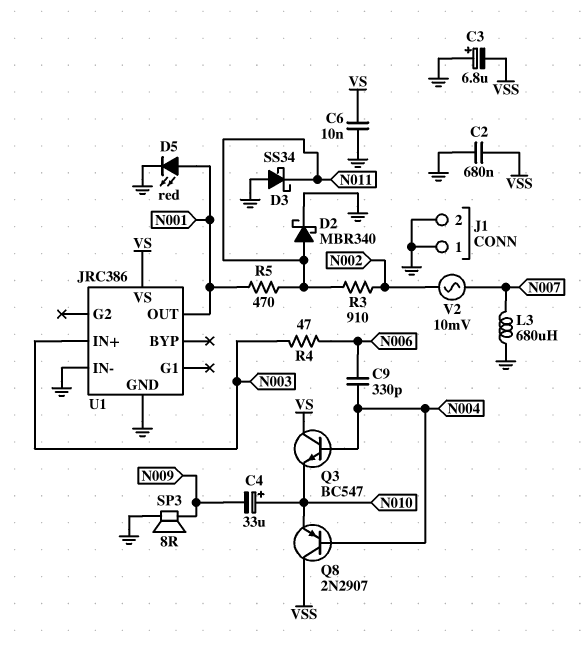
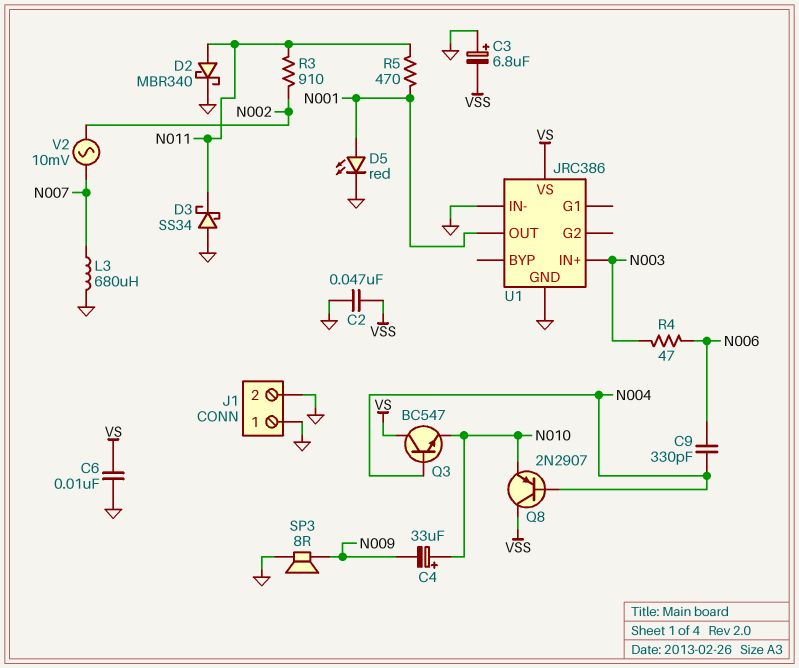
C2: 680nF (GND, VSS) -> 47nF (GND, VSS)

